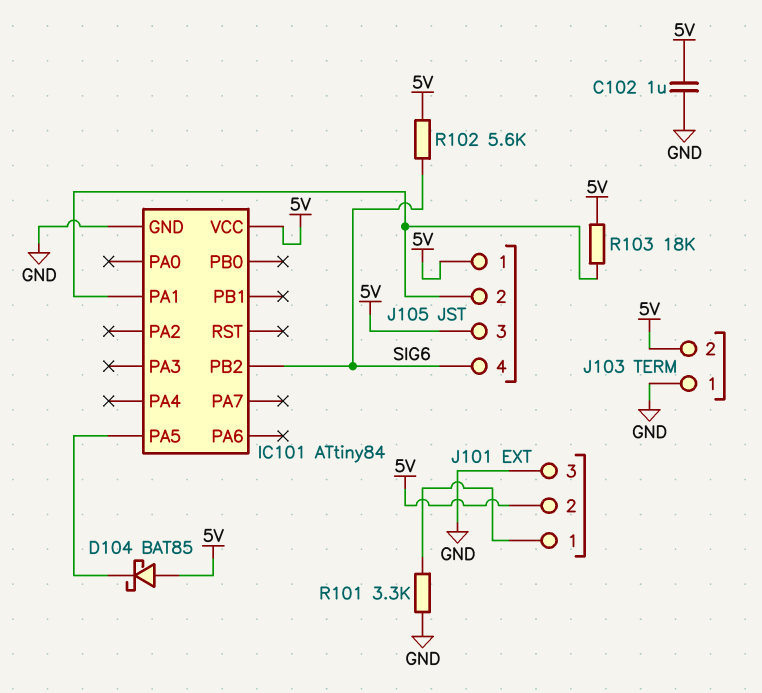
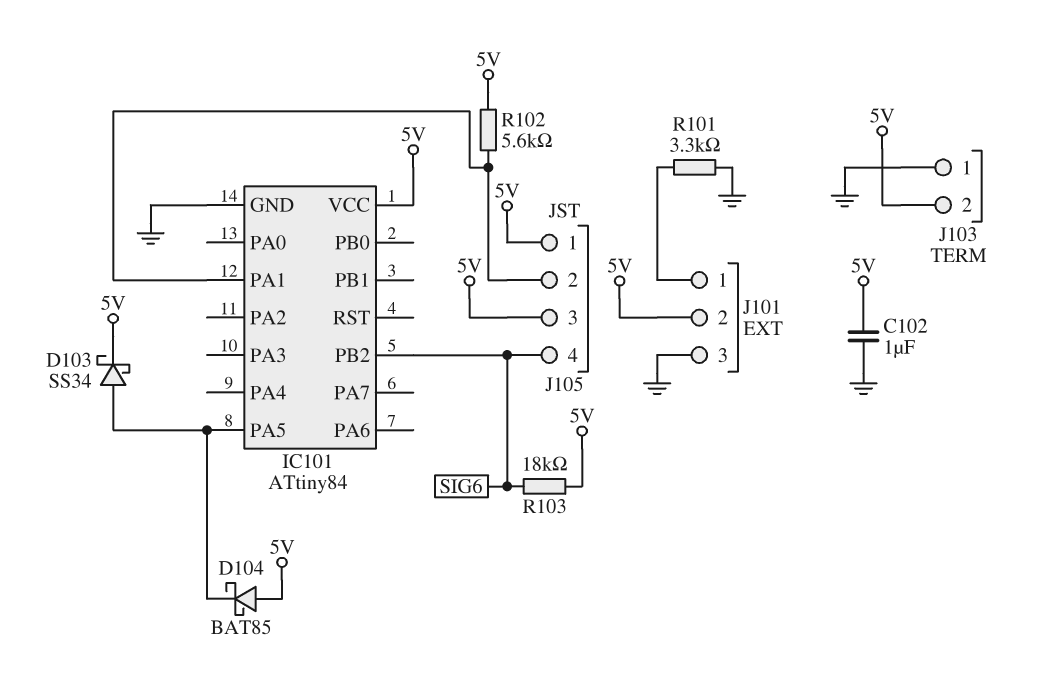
D103: none -> schottky SS34 (A IC101/PA5, K 5V)
R102: 5.6k (5V, SIG6) -> 5.6k (5V, IC101/PA1)
R103: 18k (5V, IC101/PA1) -> 18k (5V, SIG6)

